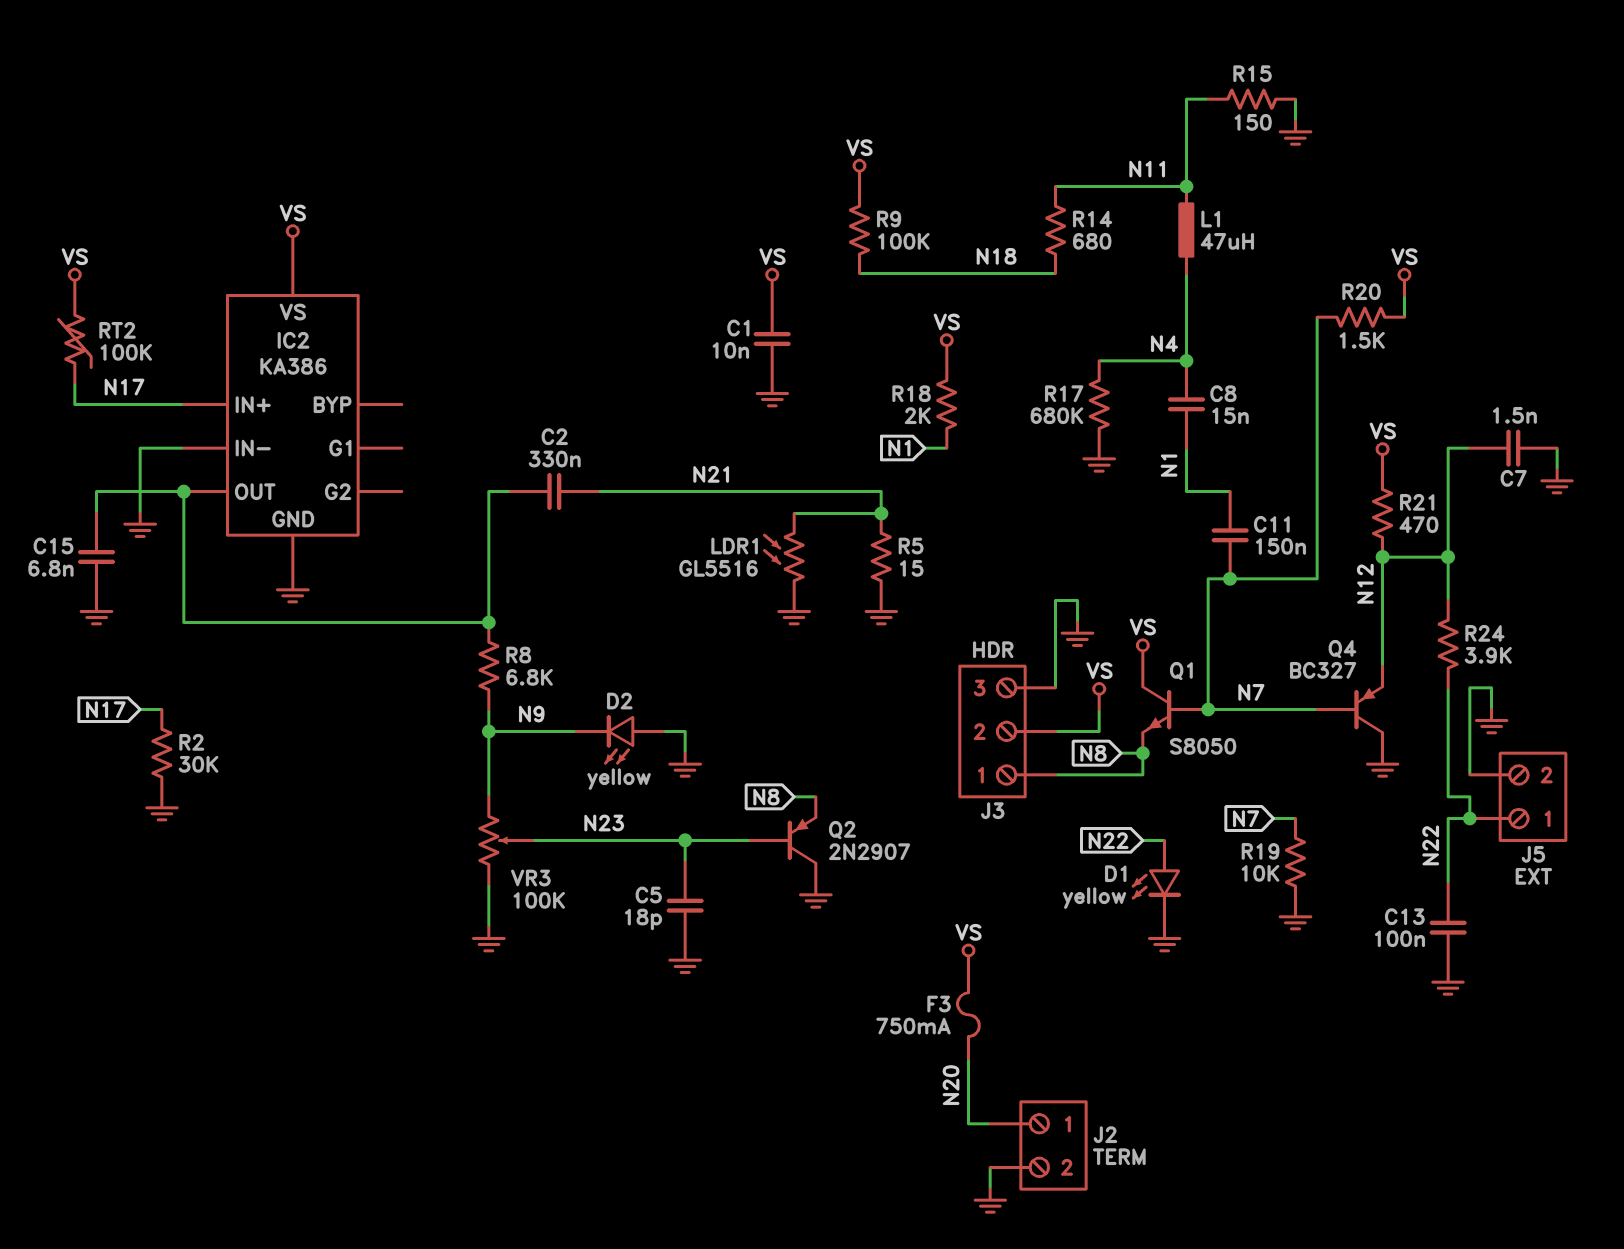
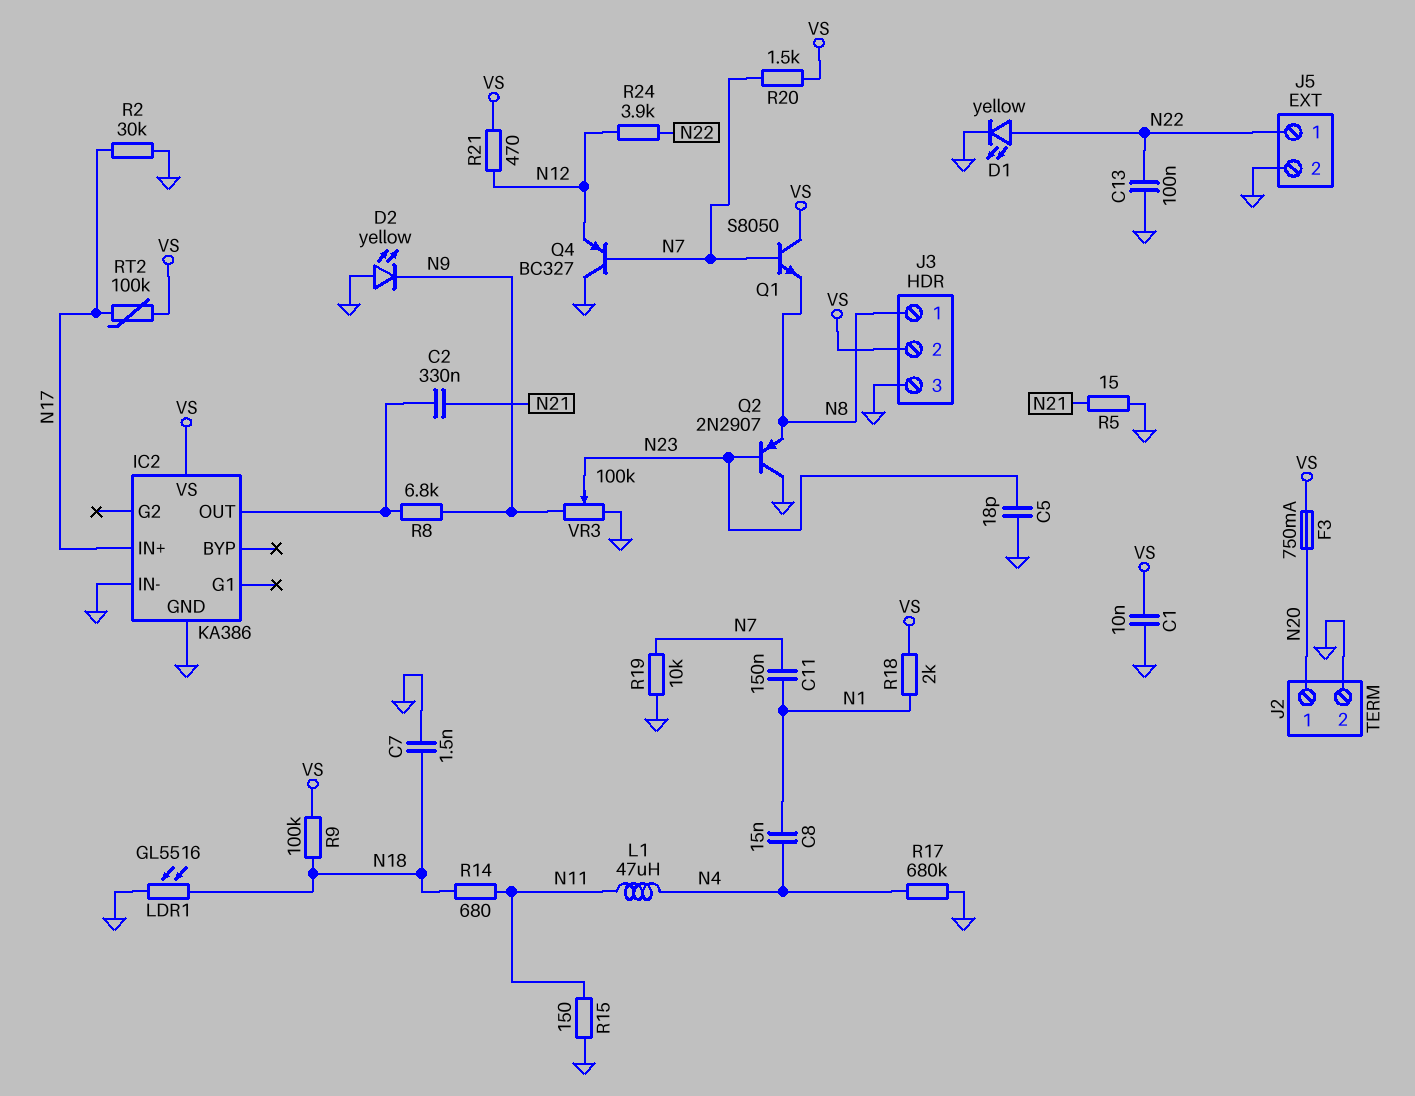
C7: 1.5nF (GND, N12) -> 1.5nF (GND, N18)
C15: 6.8nF (GND, IC2/OUT) -> none
LDR1: GL5516 (GND, N21) -> GL5516 (GND, N18)

